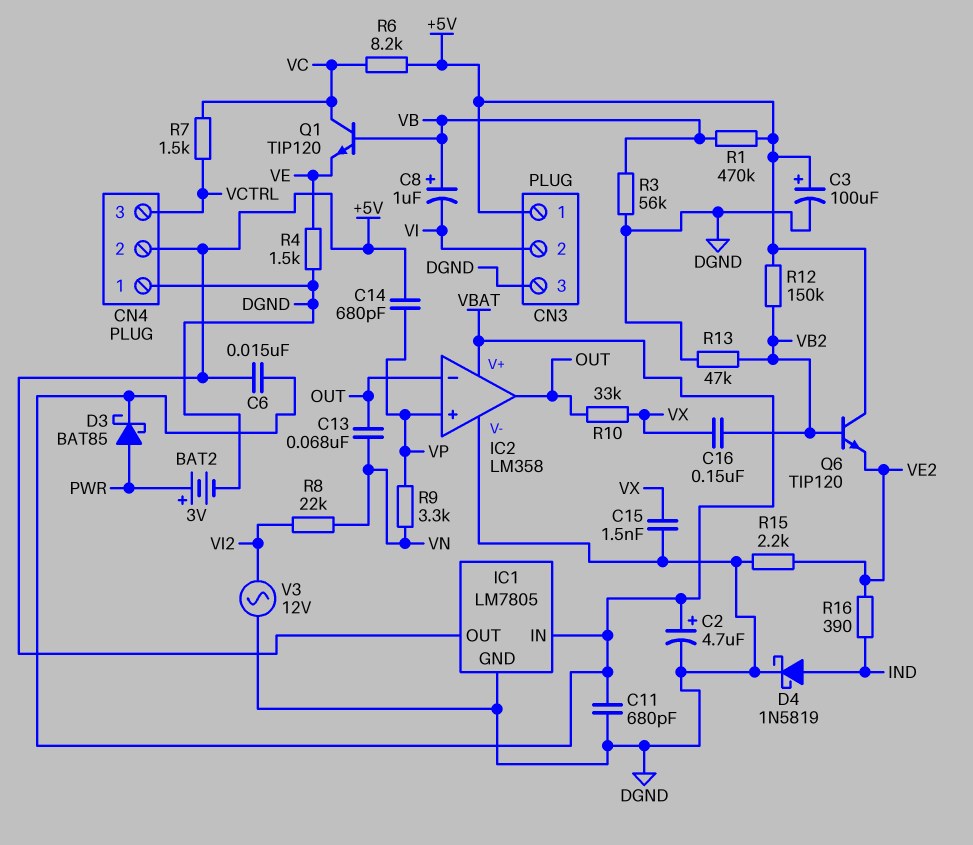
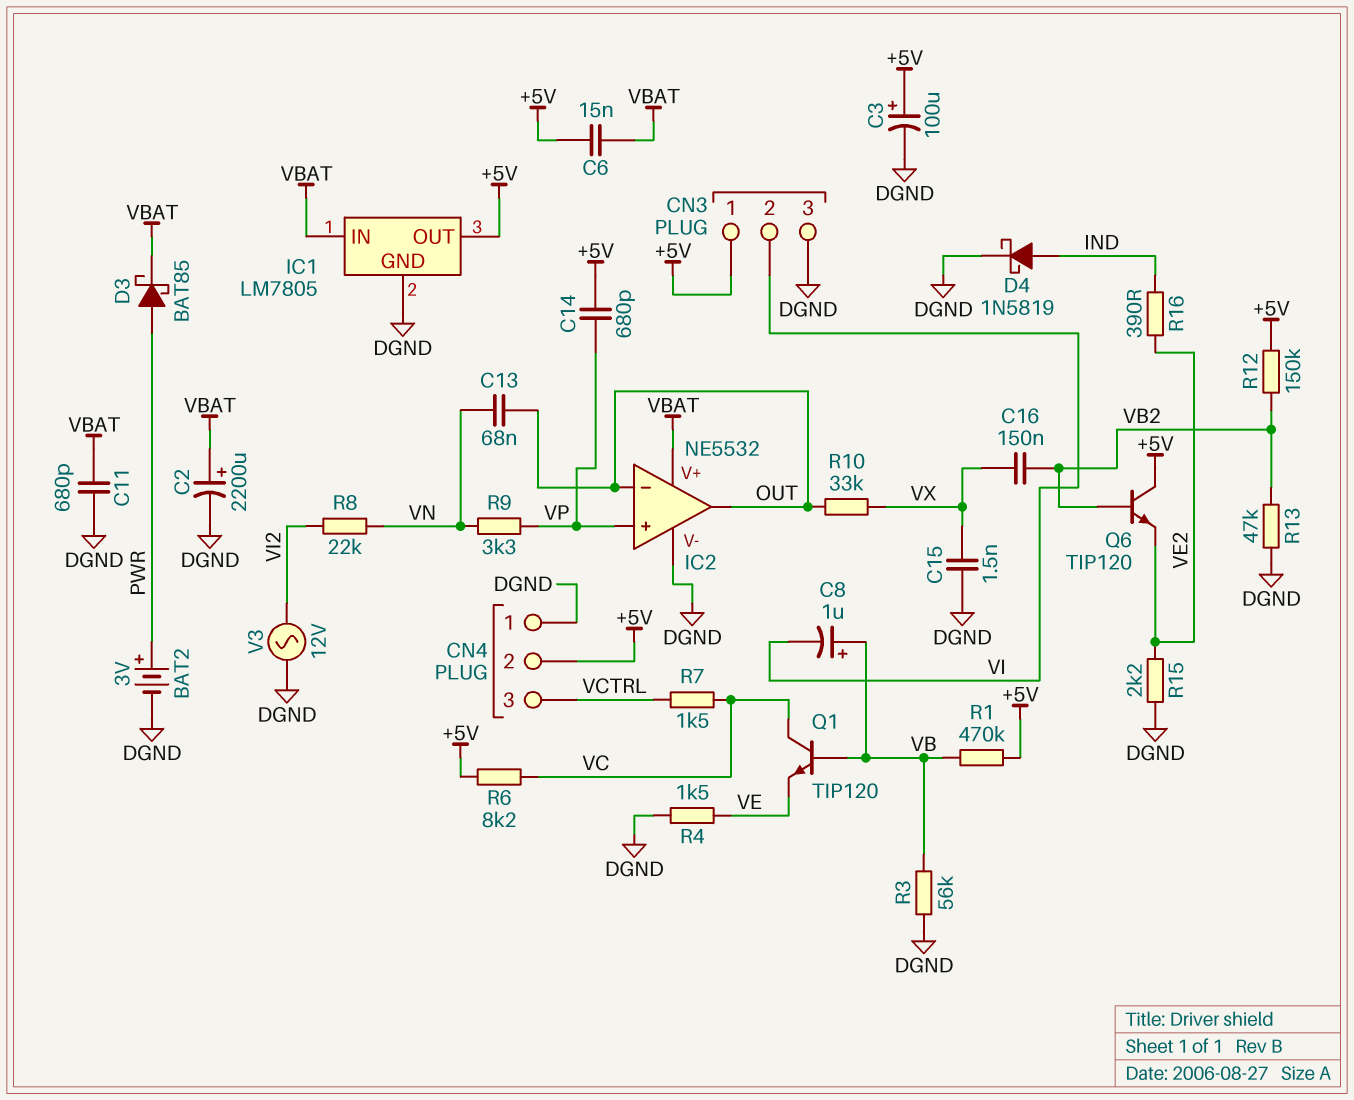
C2: 4.7uF (plus VBAT, minus DGND) -> 2200uF (plus VBAT, minus DGND)
IC2: LM358 -> NE5532

